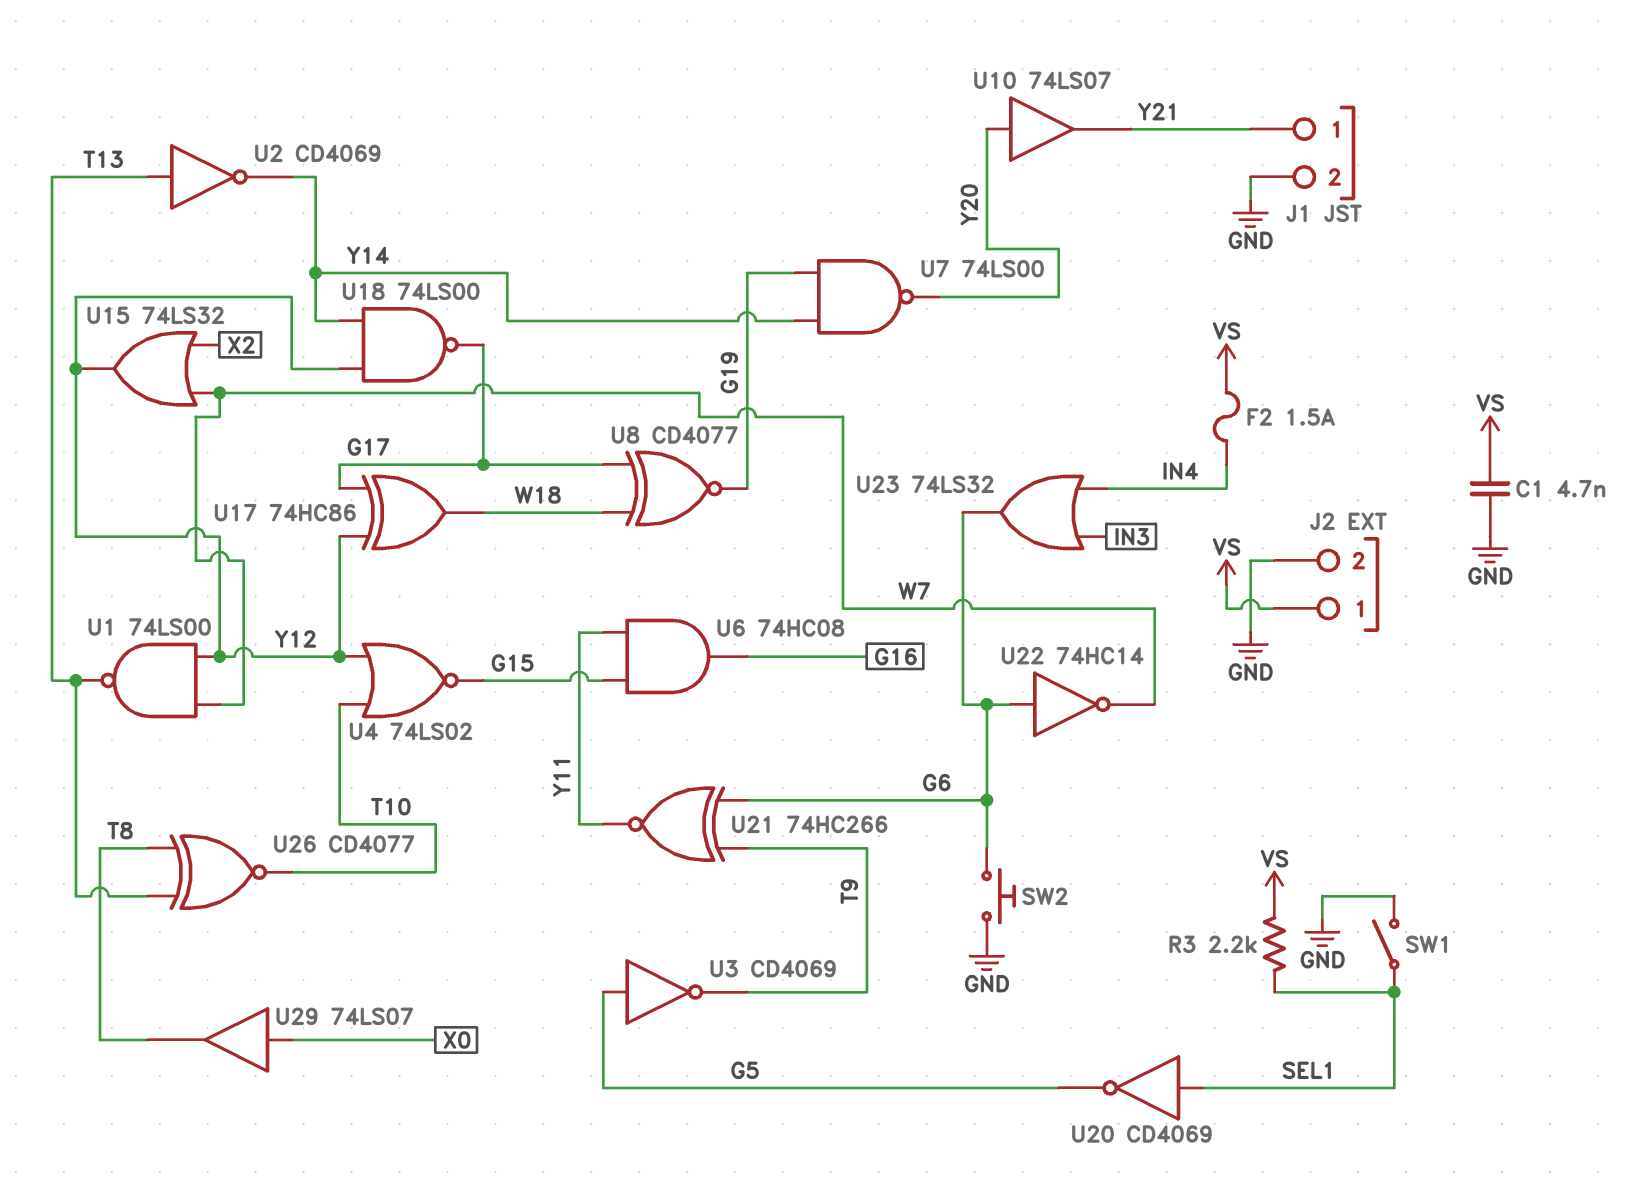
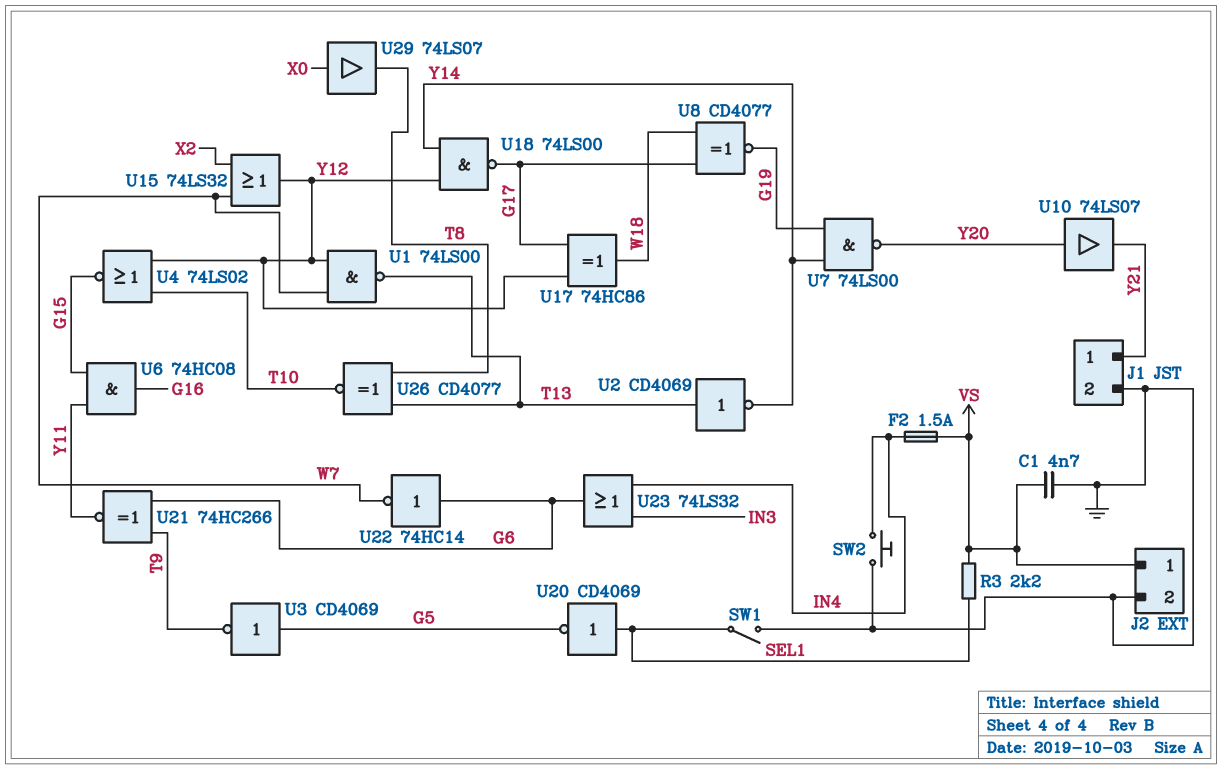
SW2: button (G6, GND) -> button (GND, IN4)

